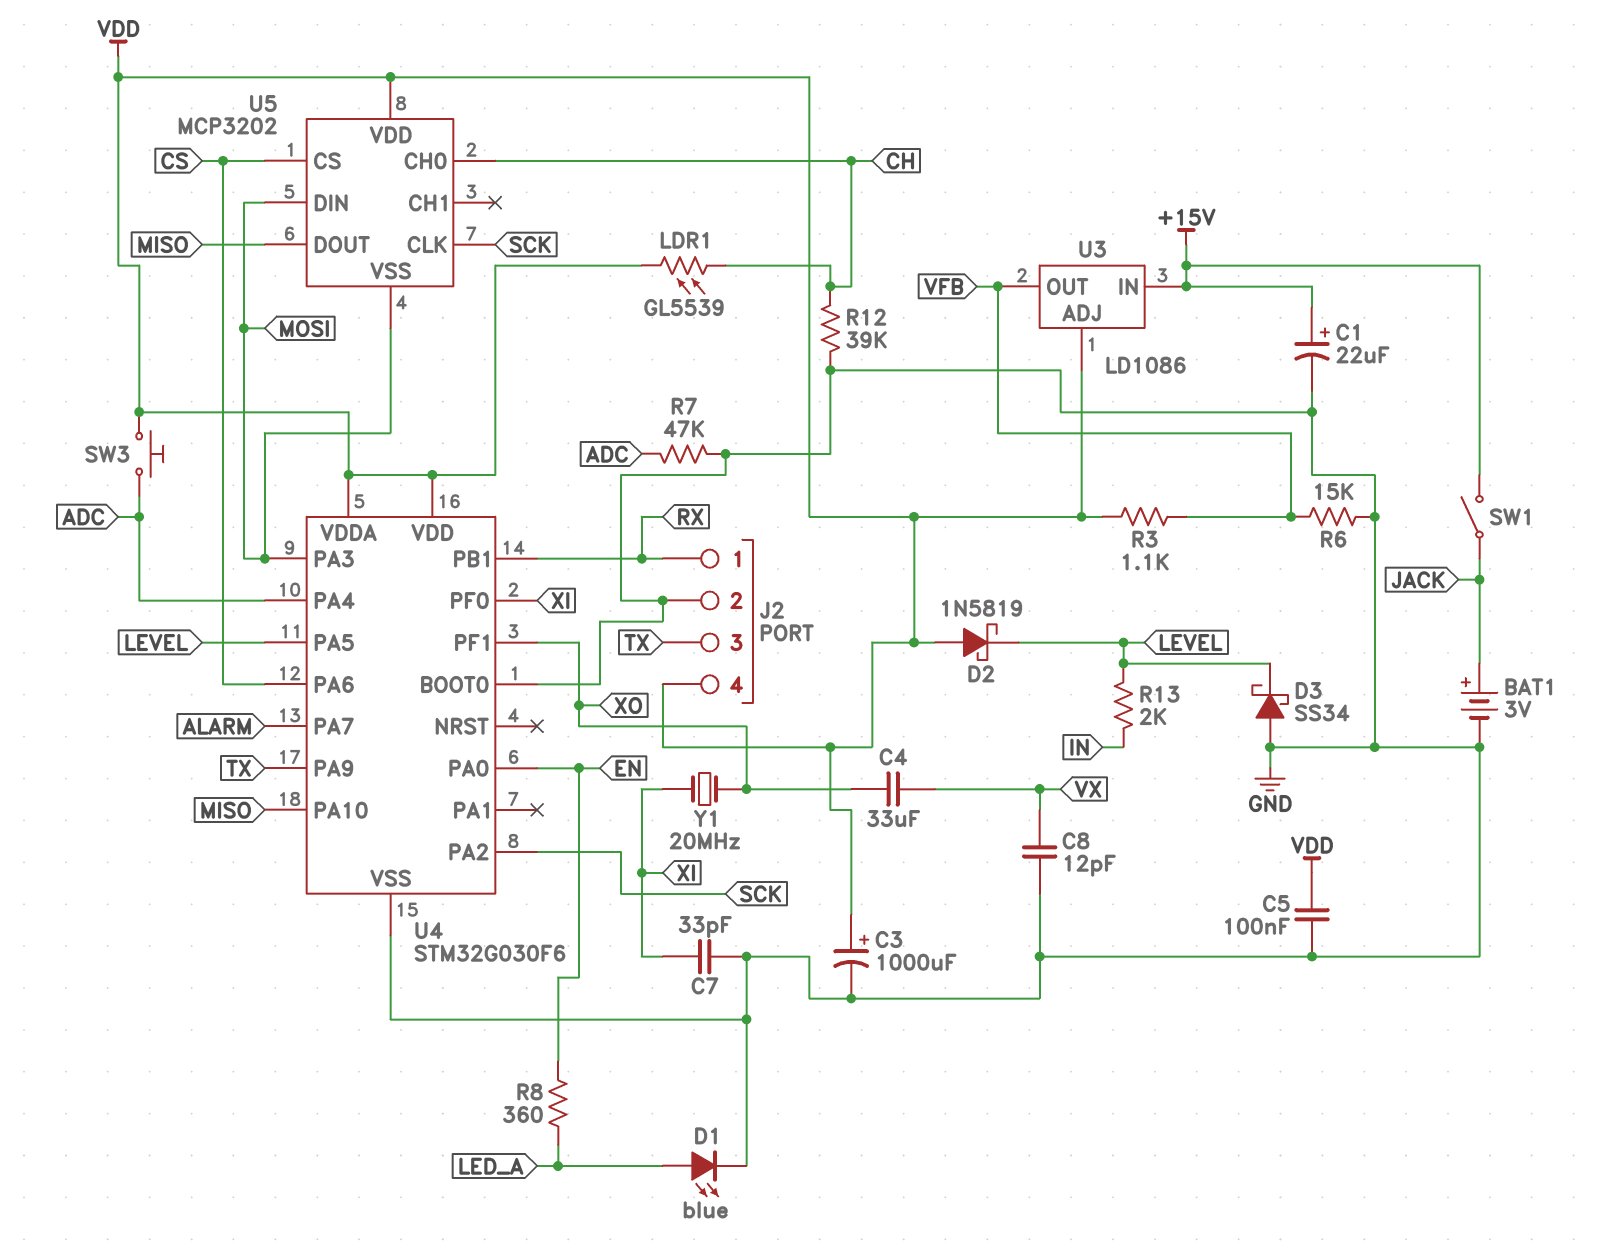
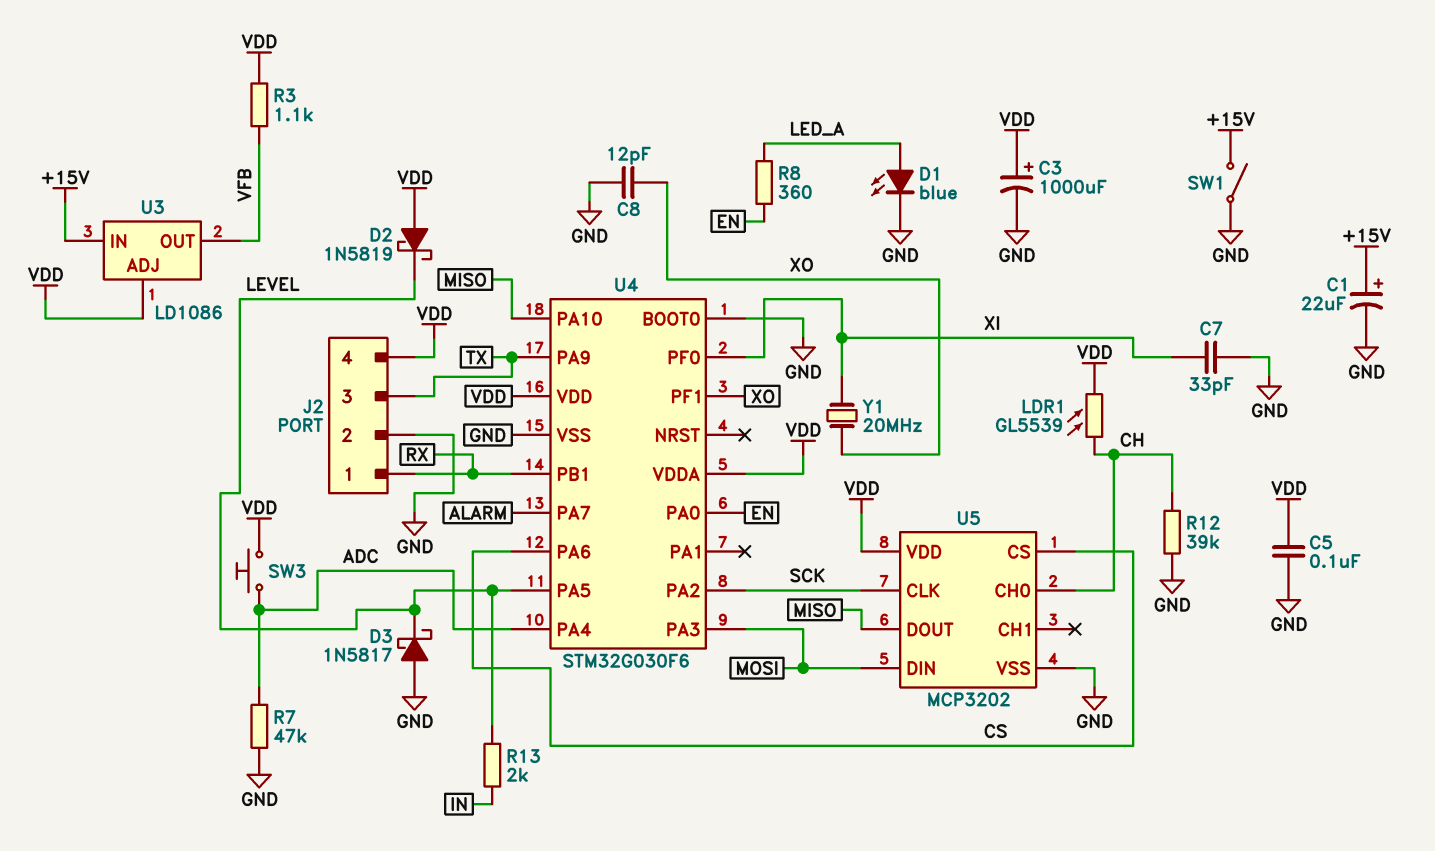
BAT1: 3V (plus JACK, minus GND) -> none
C4: 33uF (VX, XO) -> none
C8: 12pF (GND, VX) -> 12pF (GND, XO)
D3: schottky SS34 (A GND, K LEVEL) -> schottky 1N5817 (A GND, K LEVEL)
R6: 15k (GND, VFB) -> none
SW1: switch (+15V, JACK) -> switch (+15V, GND)
U5 pin VSS: MOSI -> GND

